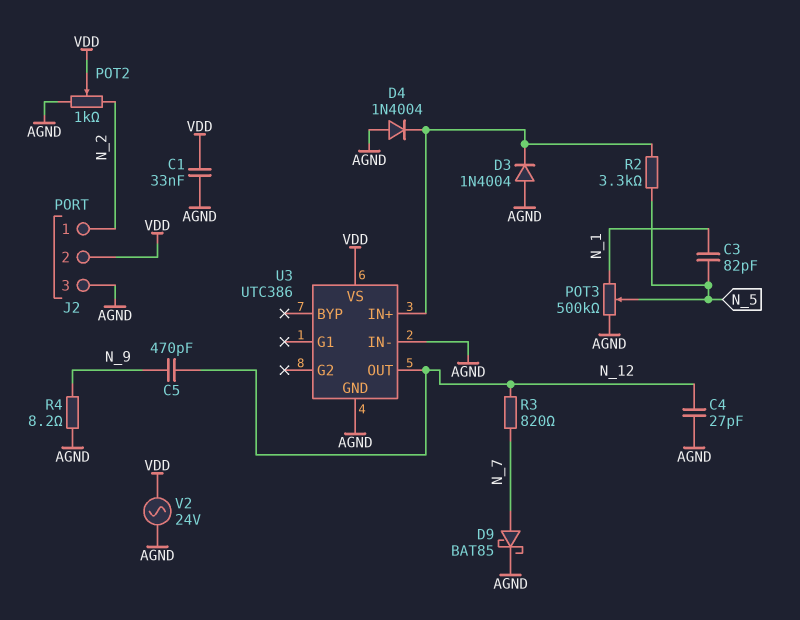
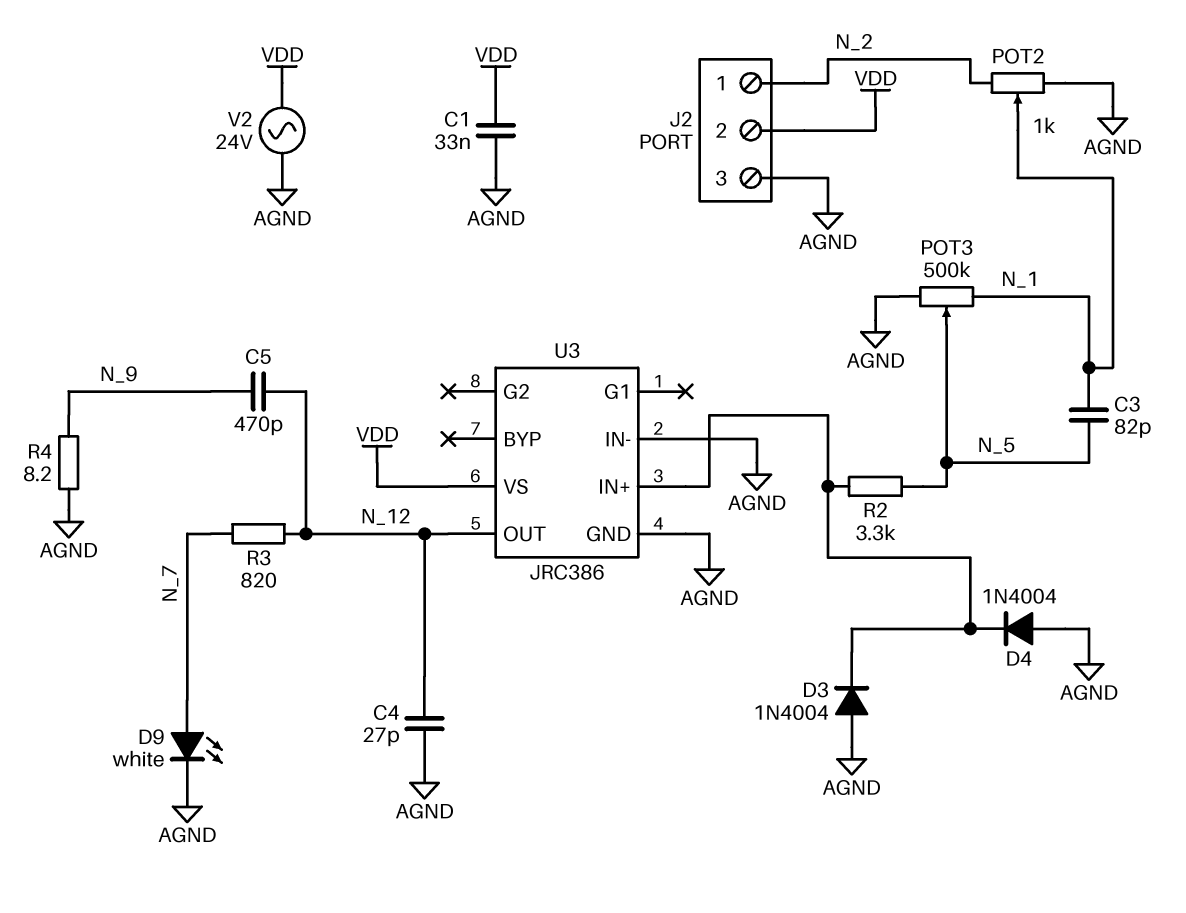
D9: schottky BAT85 (A N_7, K AGND) -> LED white (A N_7, K AGND)
POT2: 1k (AGND, N_2, wiper VDD) -> 1k (AGND, N_2, wiper N_1)
U3: UTC386 -> JRC386

